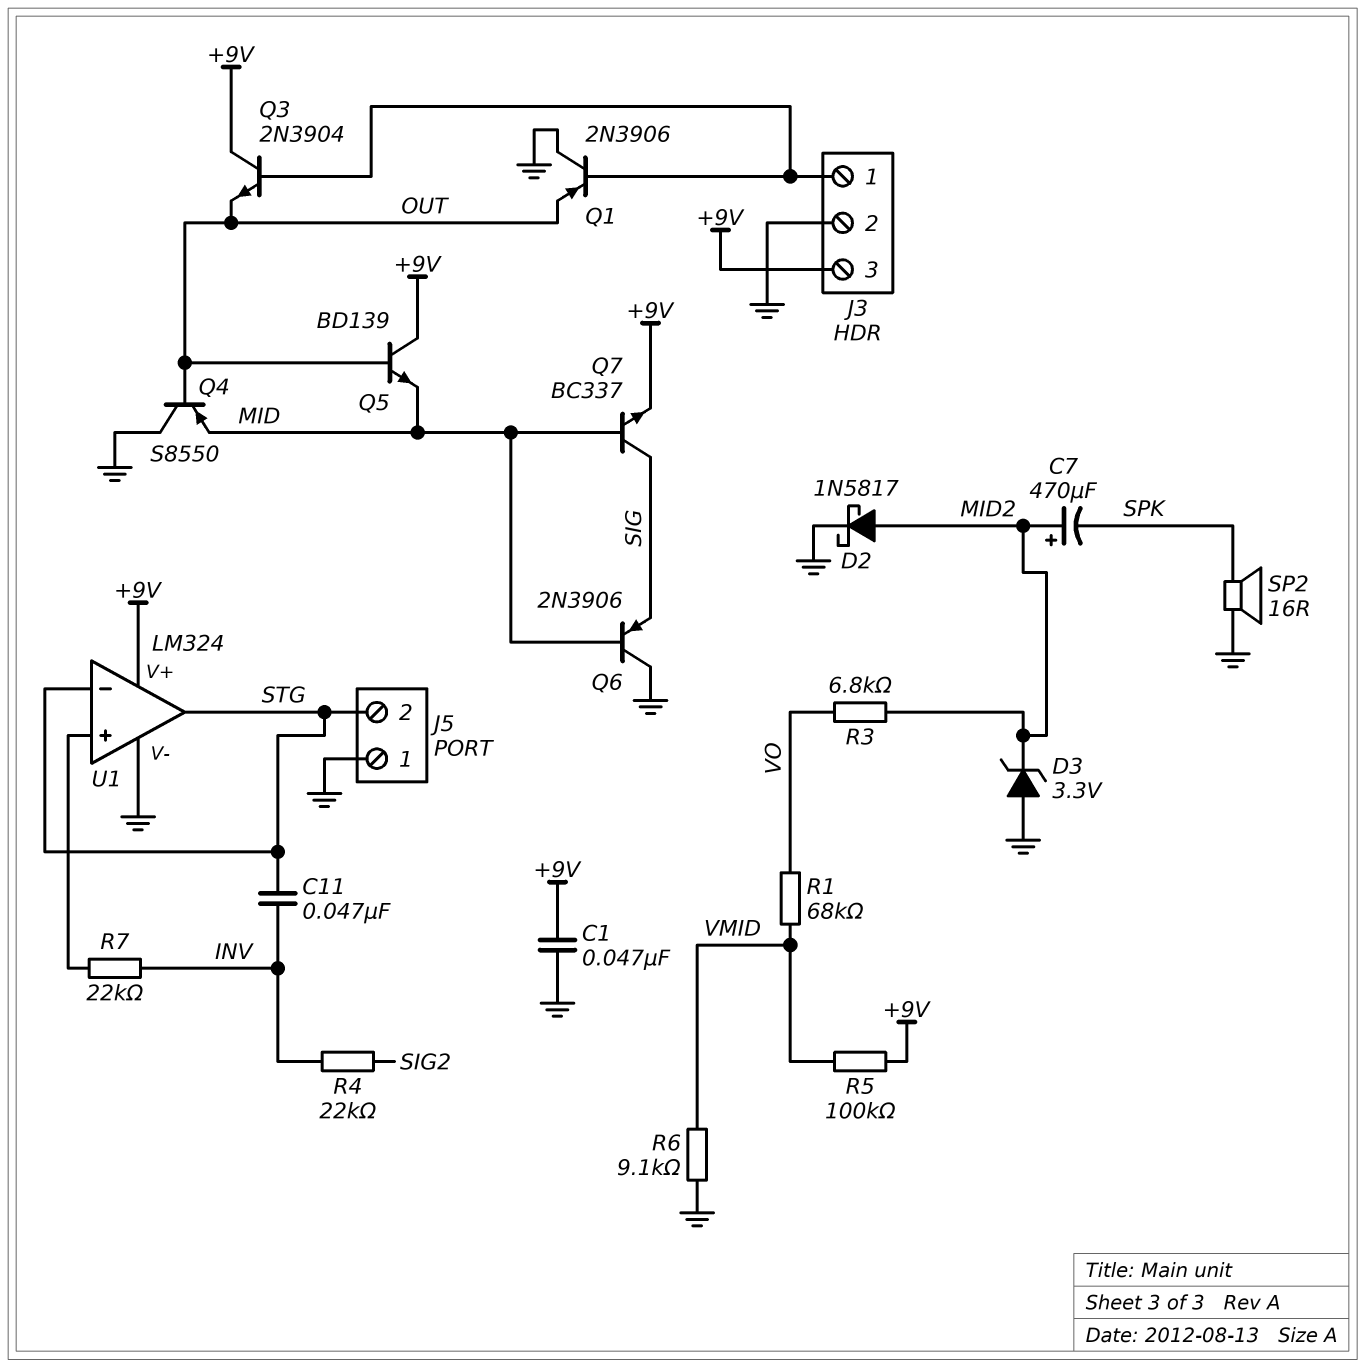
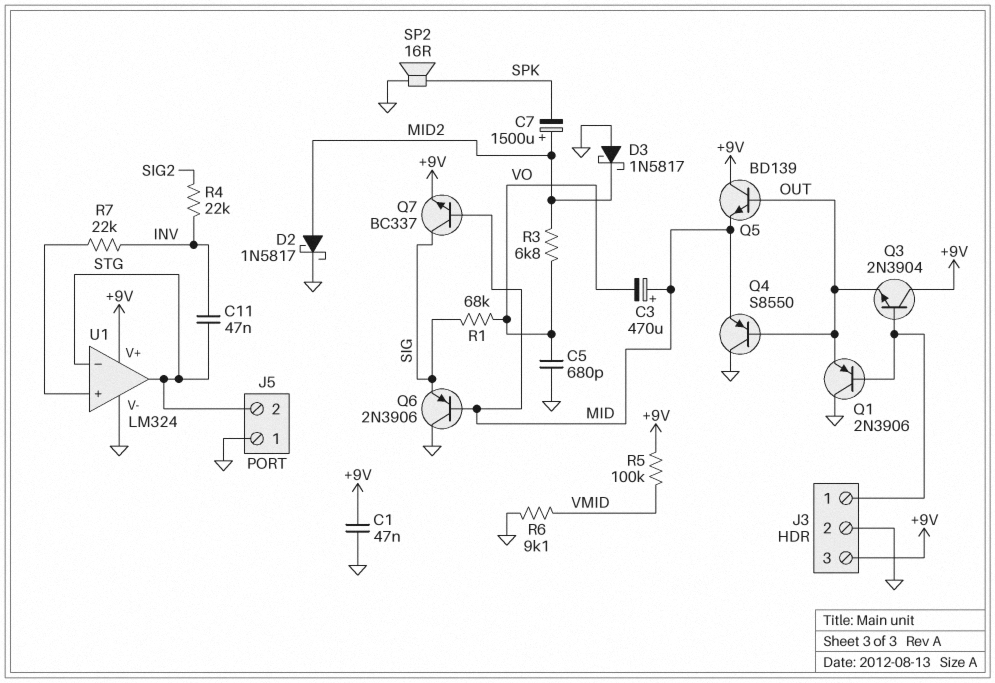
C3: none -> 470uF (plus MID, minus VO)
C5: none -> 680pF (GND, VO)
C7: 470uF (plus MID2, minus SPK) -> 1500uF (plus MID2, minus SPK)
D3: zener 3.3V (A GND, K MID2) -> schottky 1N5817 (A GND, K MID2)
R1: 68k (VMID, VO) -> 68k (SIG, VO)

